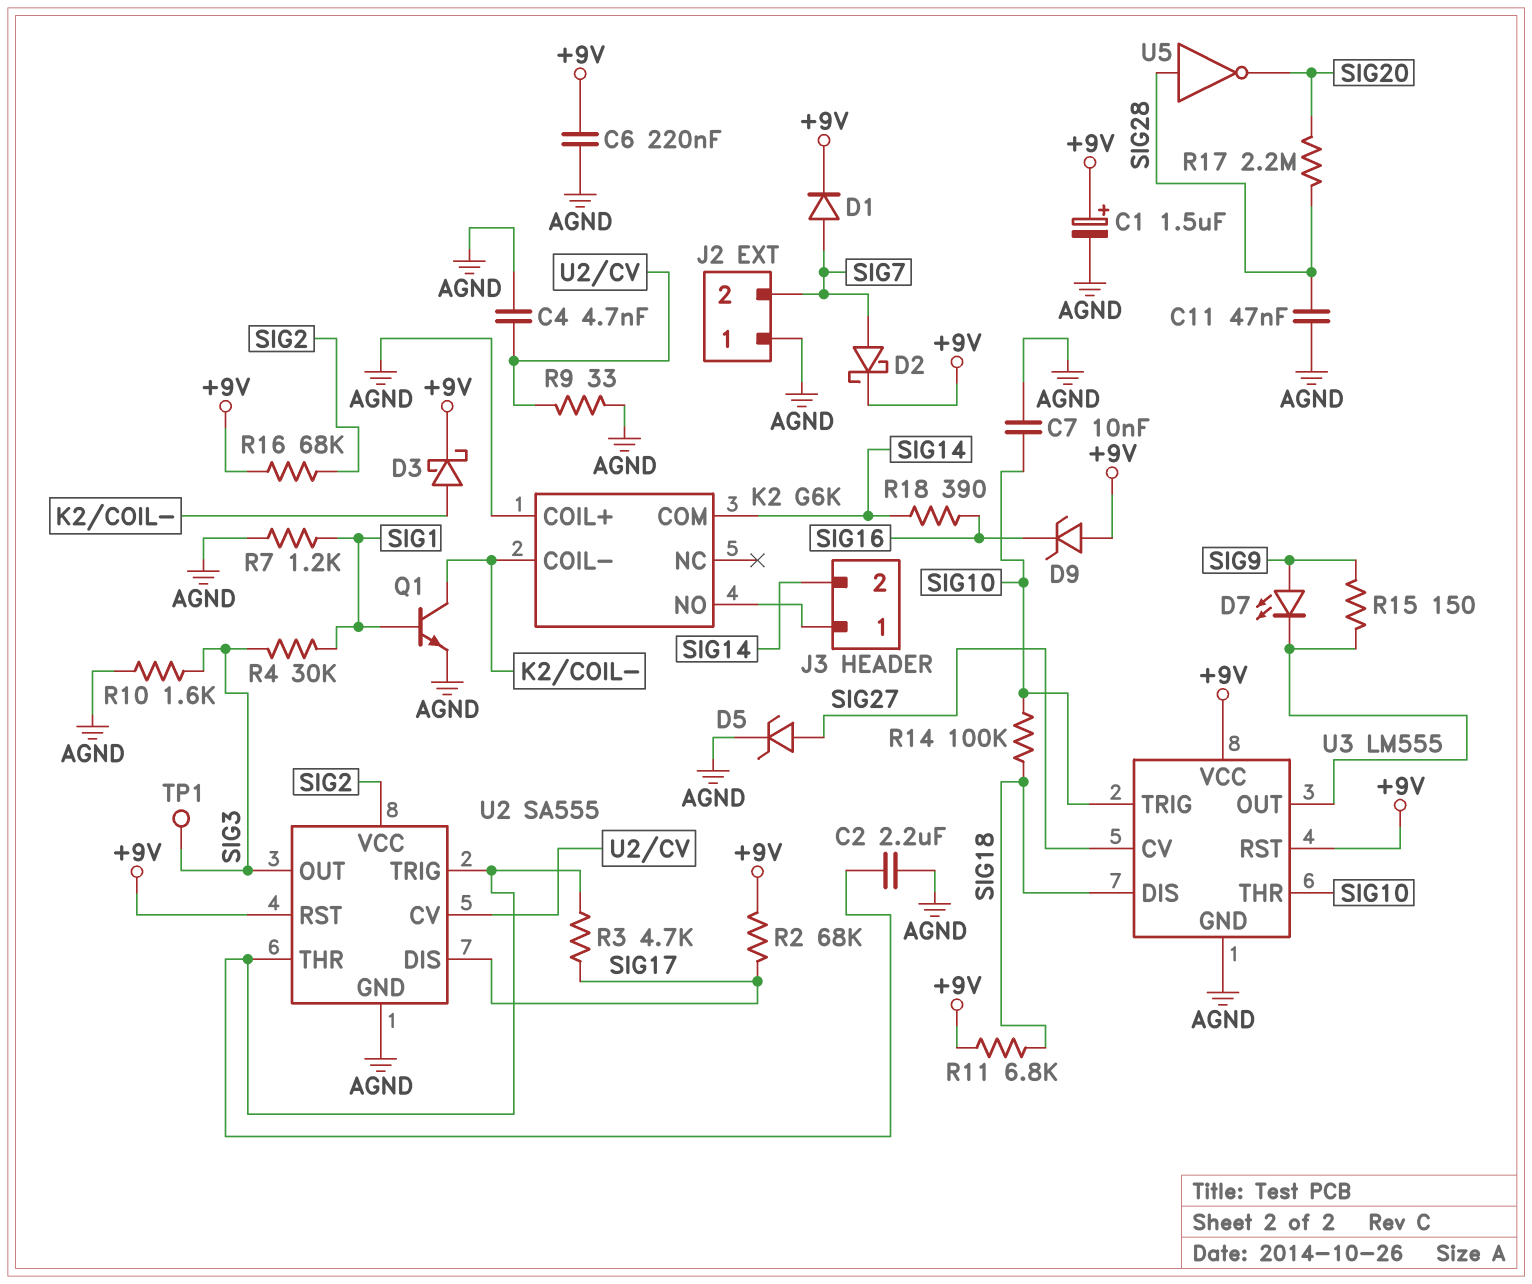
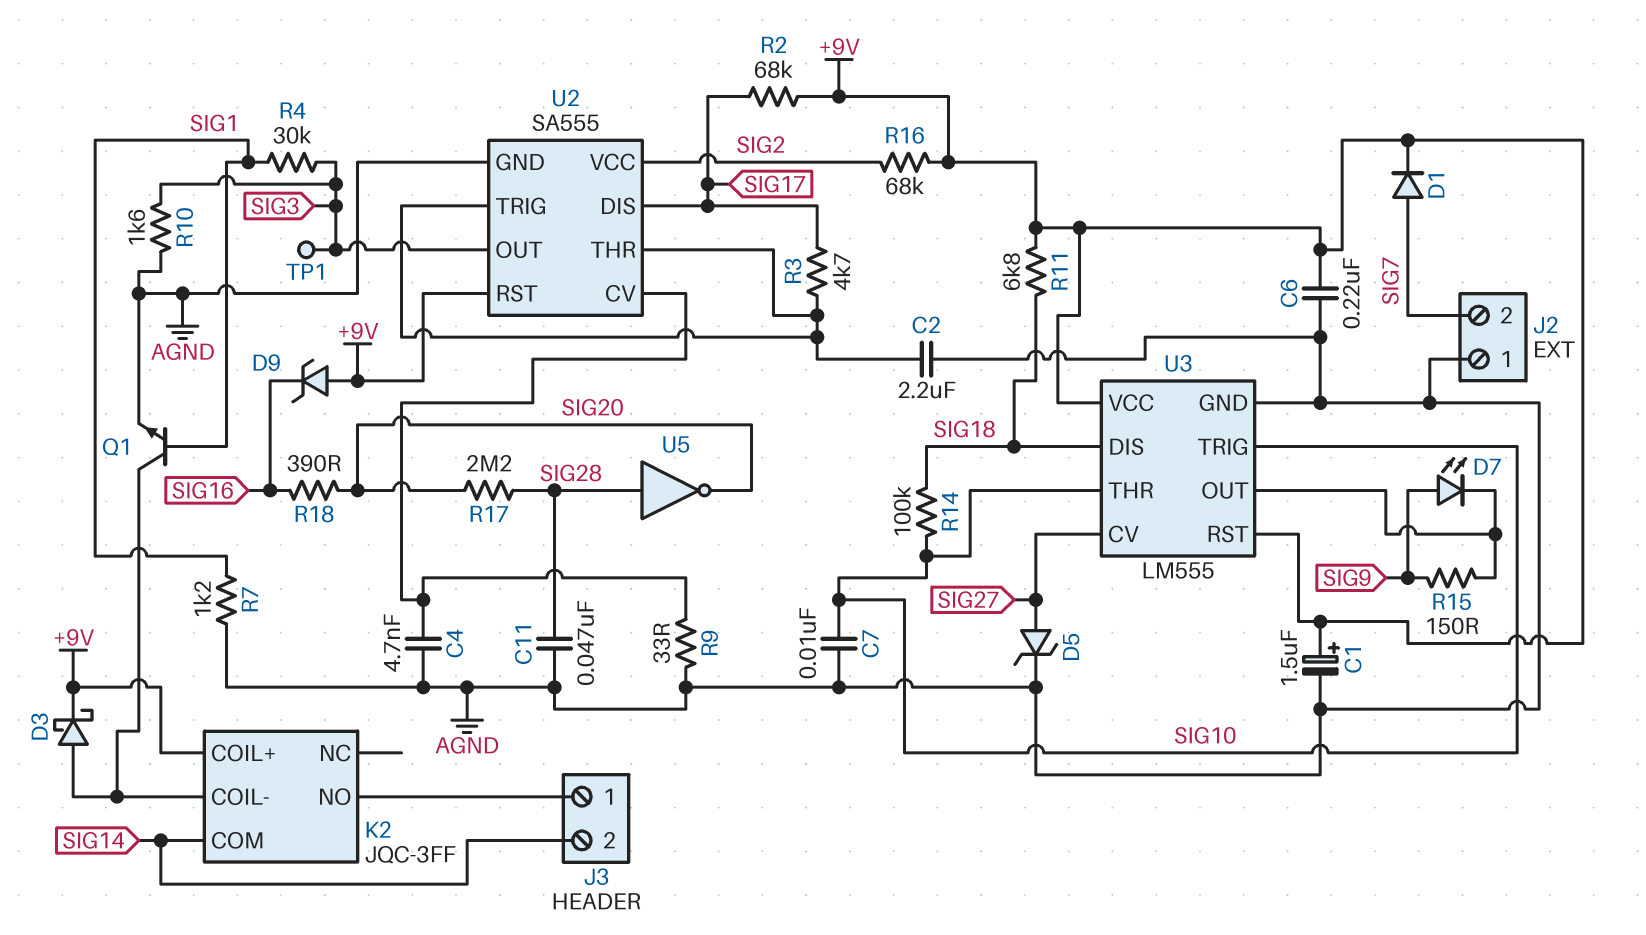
D2: schottky (A SIG7, K +9V) -> none
K2: G6K -> JQC-3FF
K2 pin COIL+: AGND -> +9V
R18: 390 (SIG14, SIG16) -> 390 (SIG16, SIG20)

